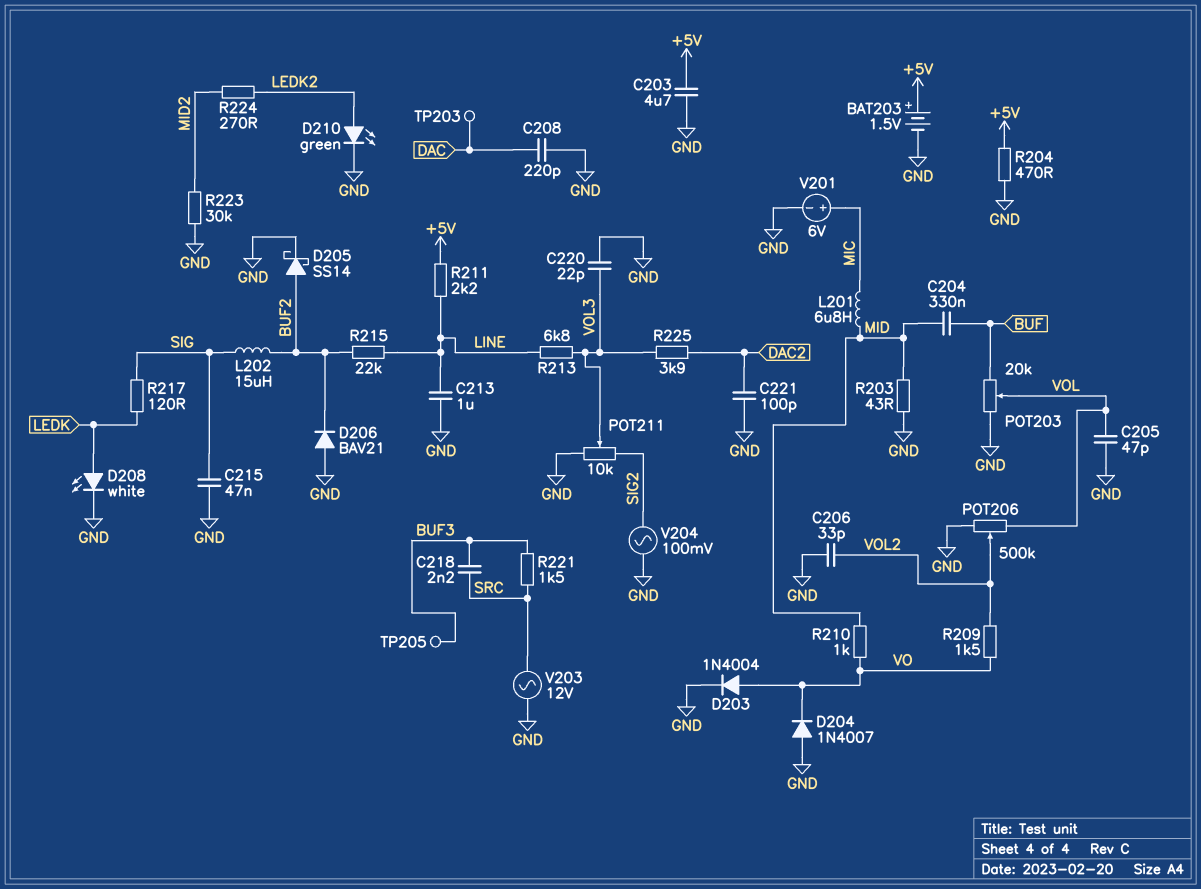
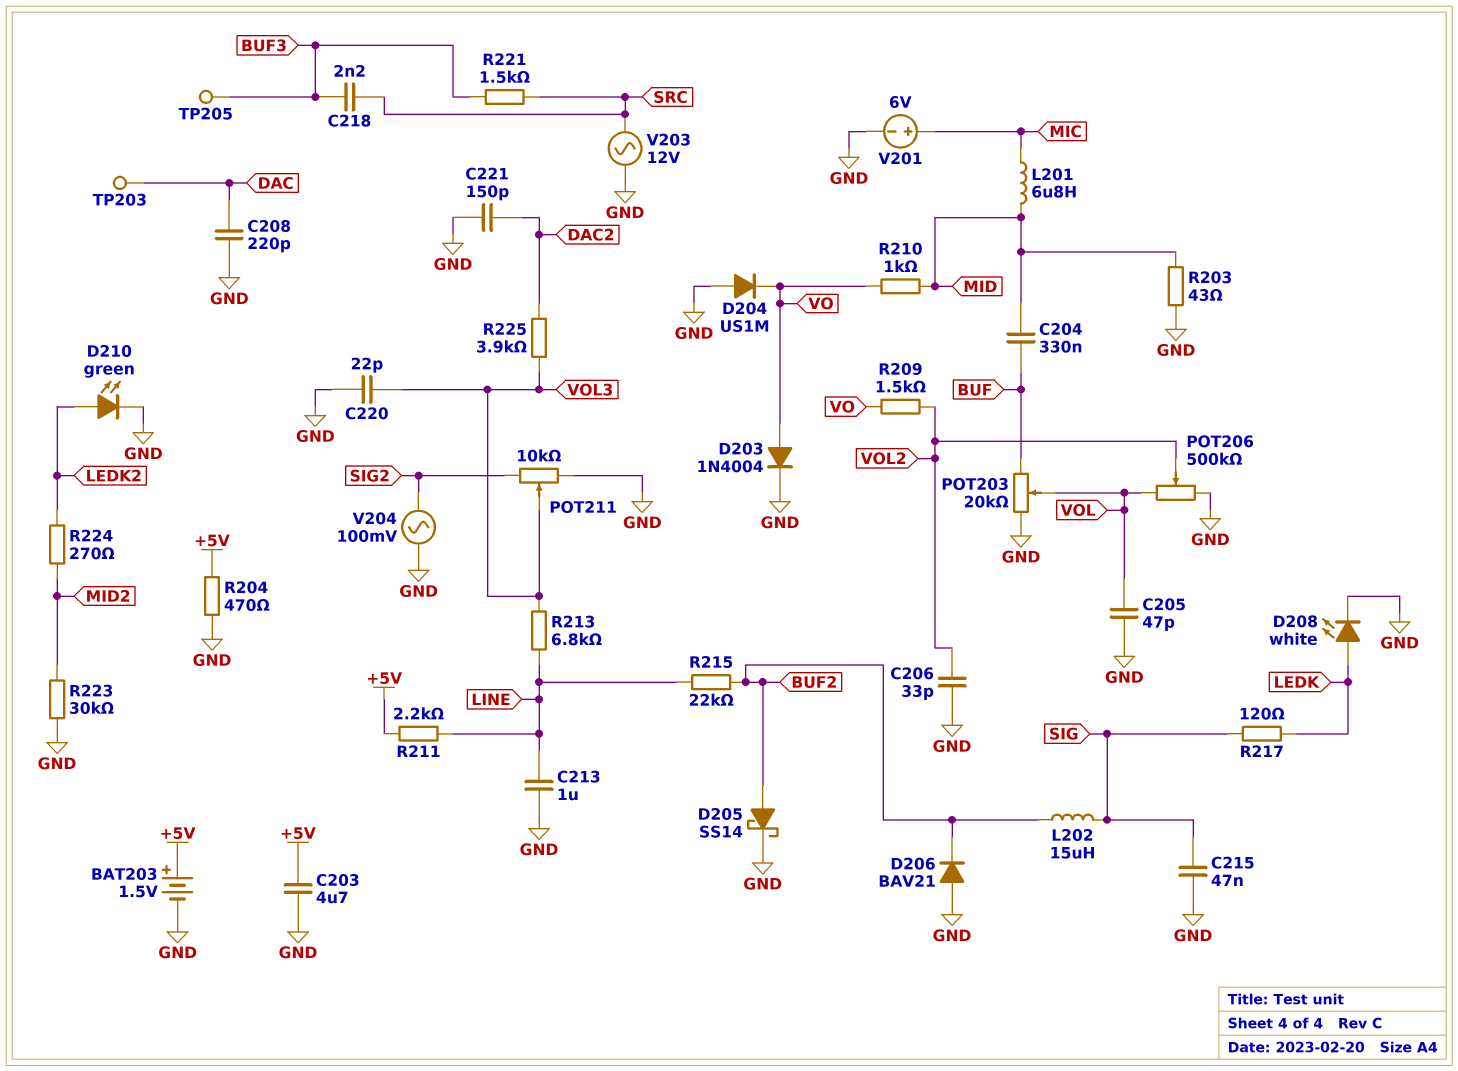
C221: 100pF (DAC2, GND) -> 150pF (DAC2, GND)
D204: diode 1N4007 (A GND, K VO) -> diode US1M (A GND, K VO)

